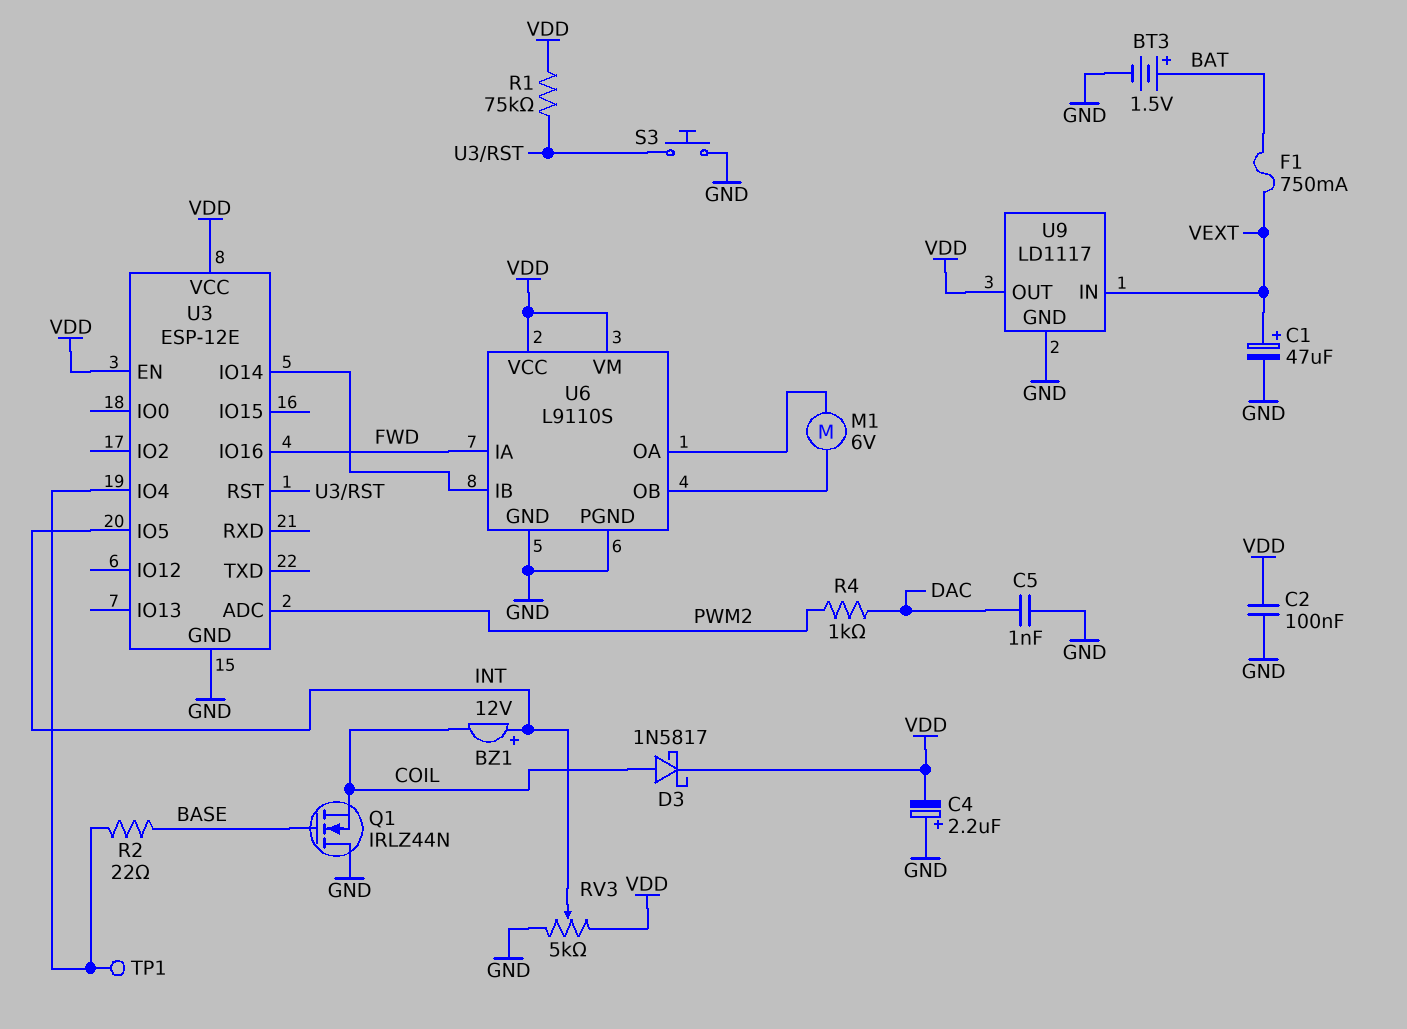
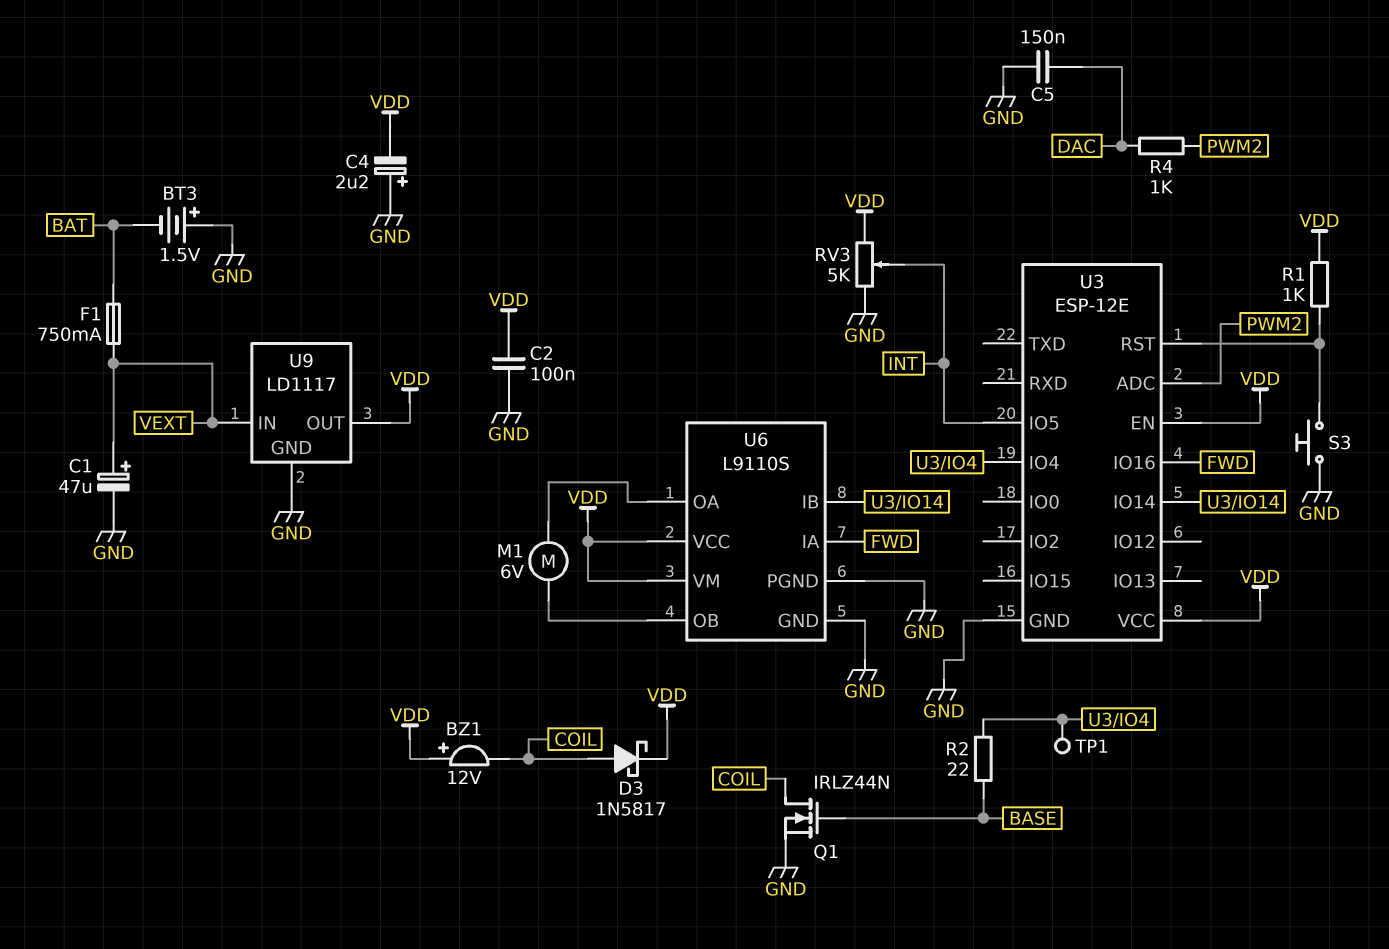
BT3: 1.5V (plus BAT, minus GND) -> 1.5V (plus GND, minus BAT)
BZ1: buzzer 12V (plus INT, minus COIL) -> buzzer 12V (plus VDD, minus COIL)
C5: 1nF (DAC, GND) -> 150nF (DAC, GND)
Q1: NMOS IRLZ44N (G BASE, D GND, S COIL) -> NMOS IRLZ44N (G BASE, D COIL, S GND)
R1: 75k (U3/RST, VDD) -> 1k (U3/RST, VDD)

